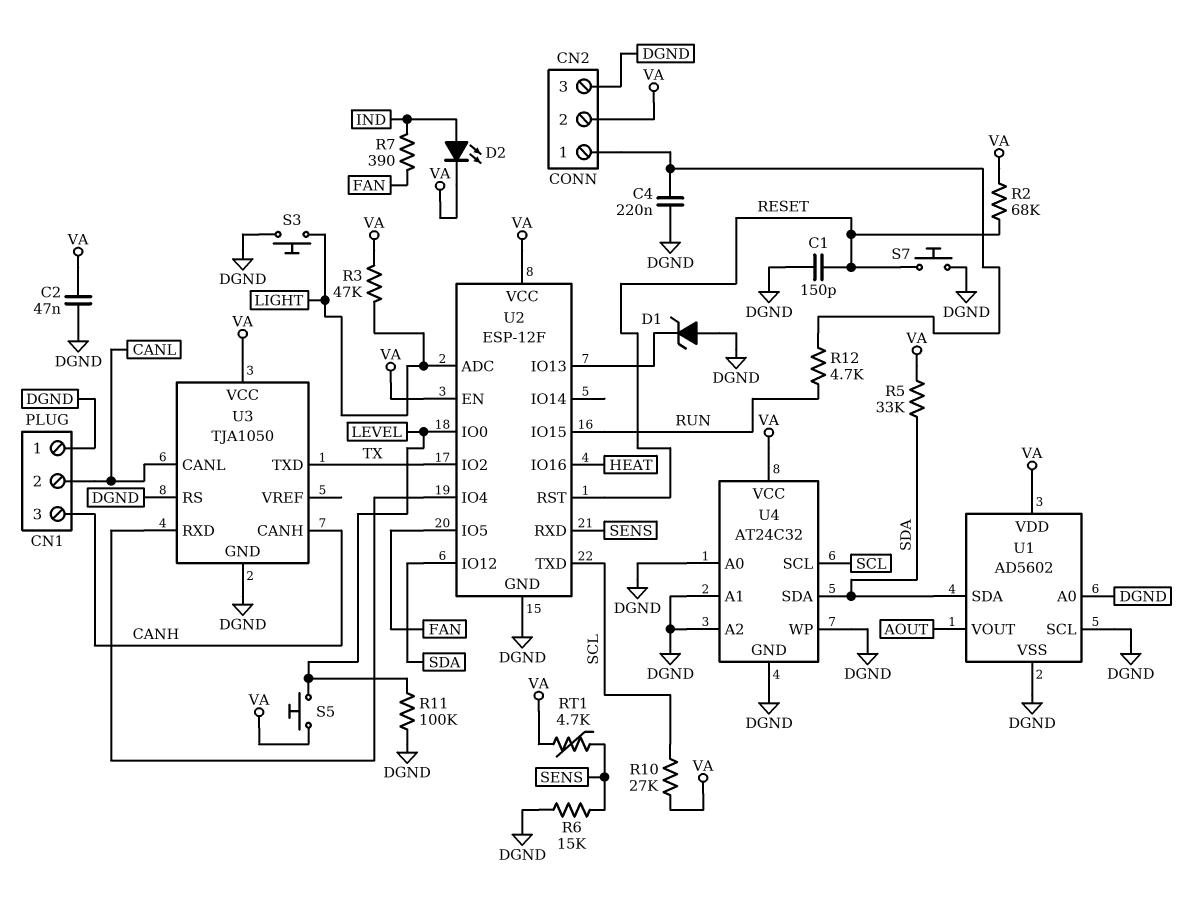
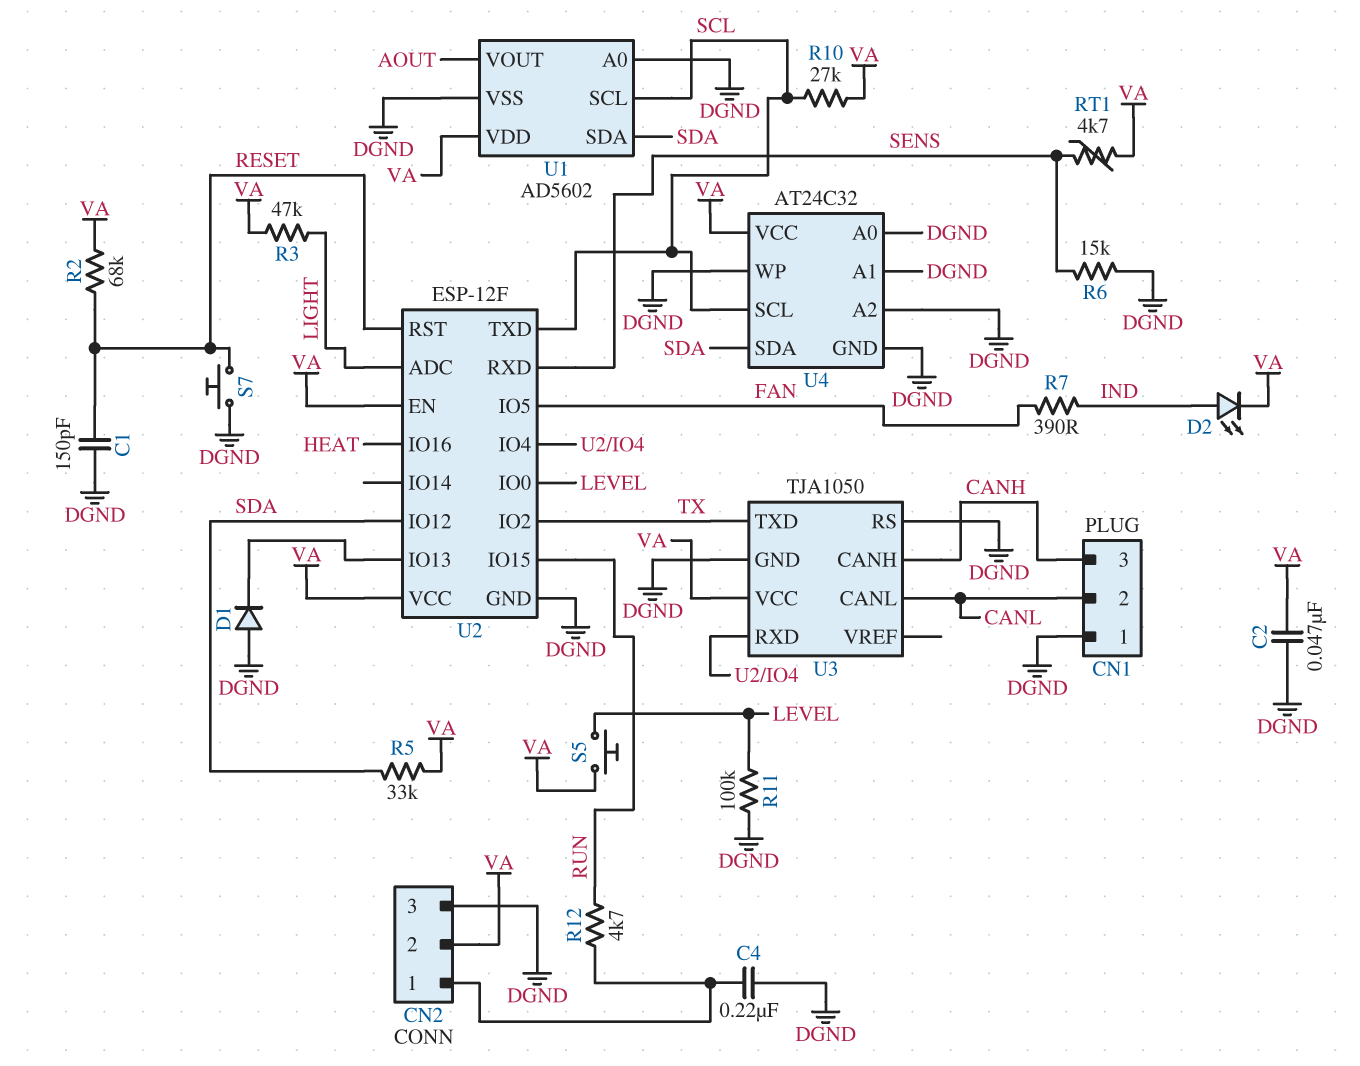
D1: zener (A DGND, K U2/IO13) -> diode (A DGND, K U2/IO13)
S3: button (DGND, LIGHT) -> none
U1 pin SCL: DGND -> SCL

